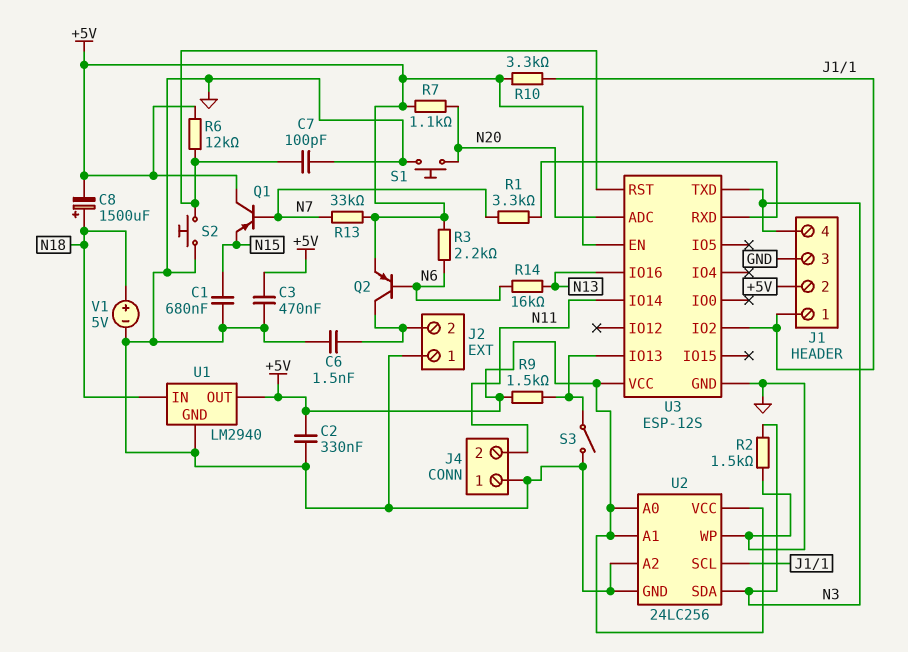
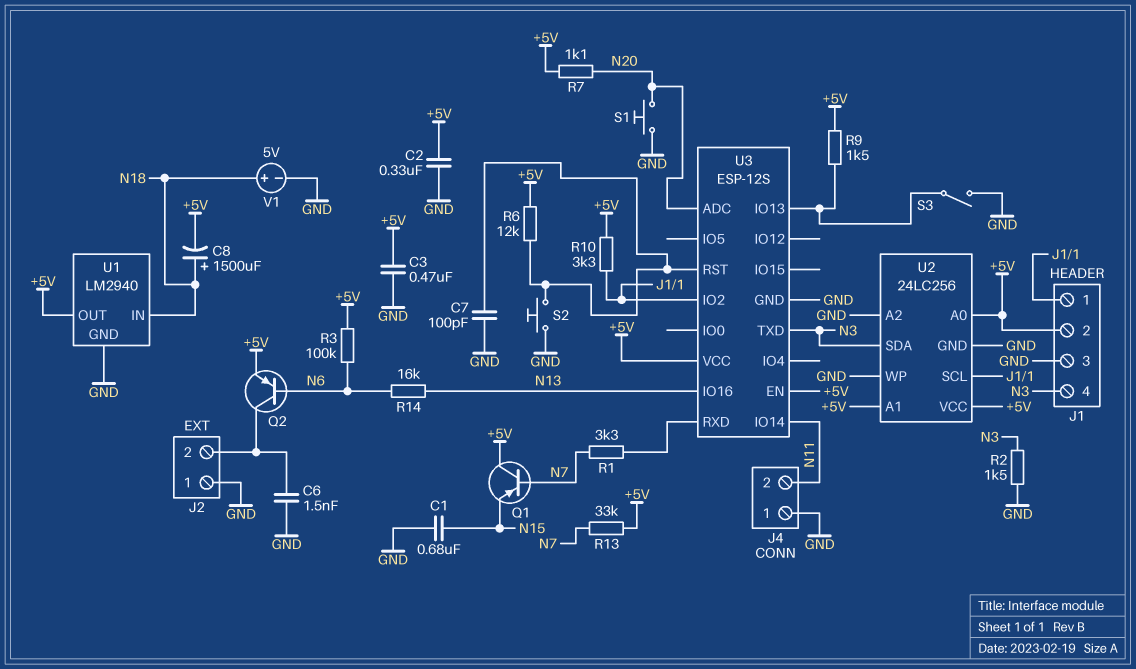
R3: 2.2k (+5V, N6) -> 100k (+5V, N6)

